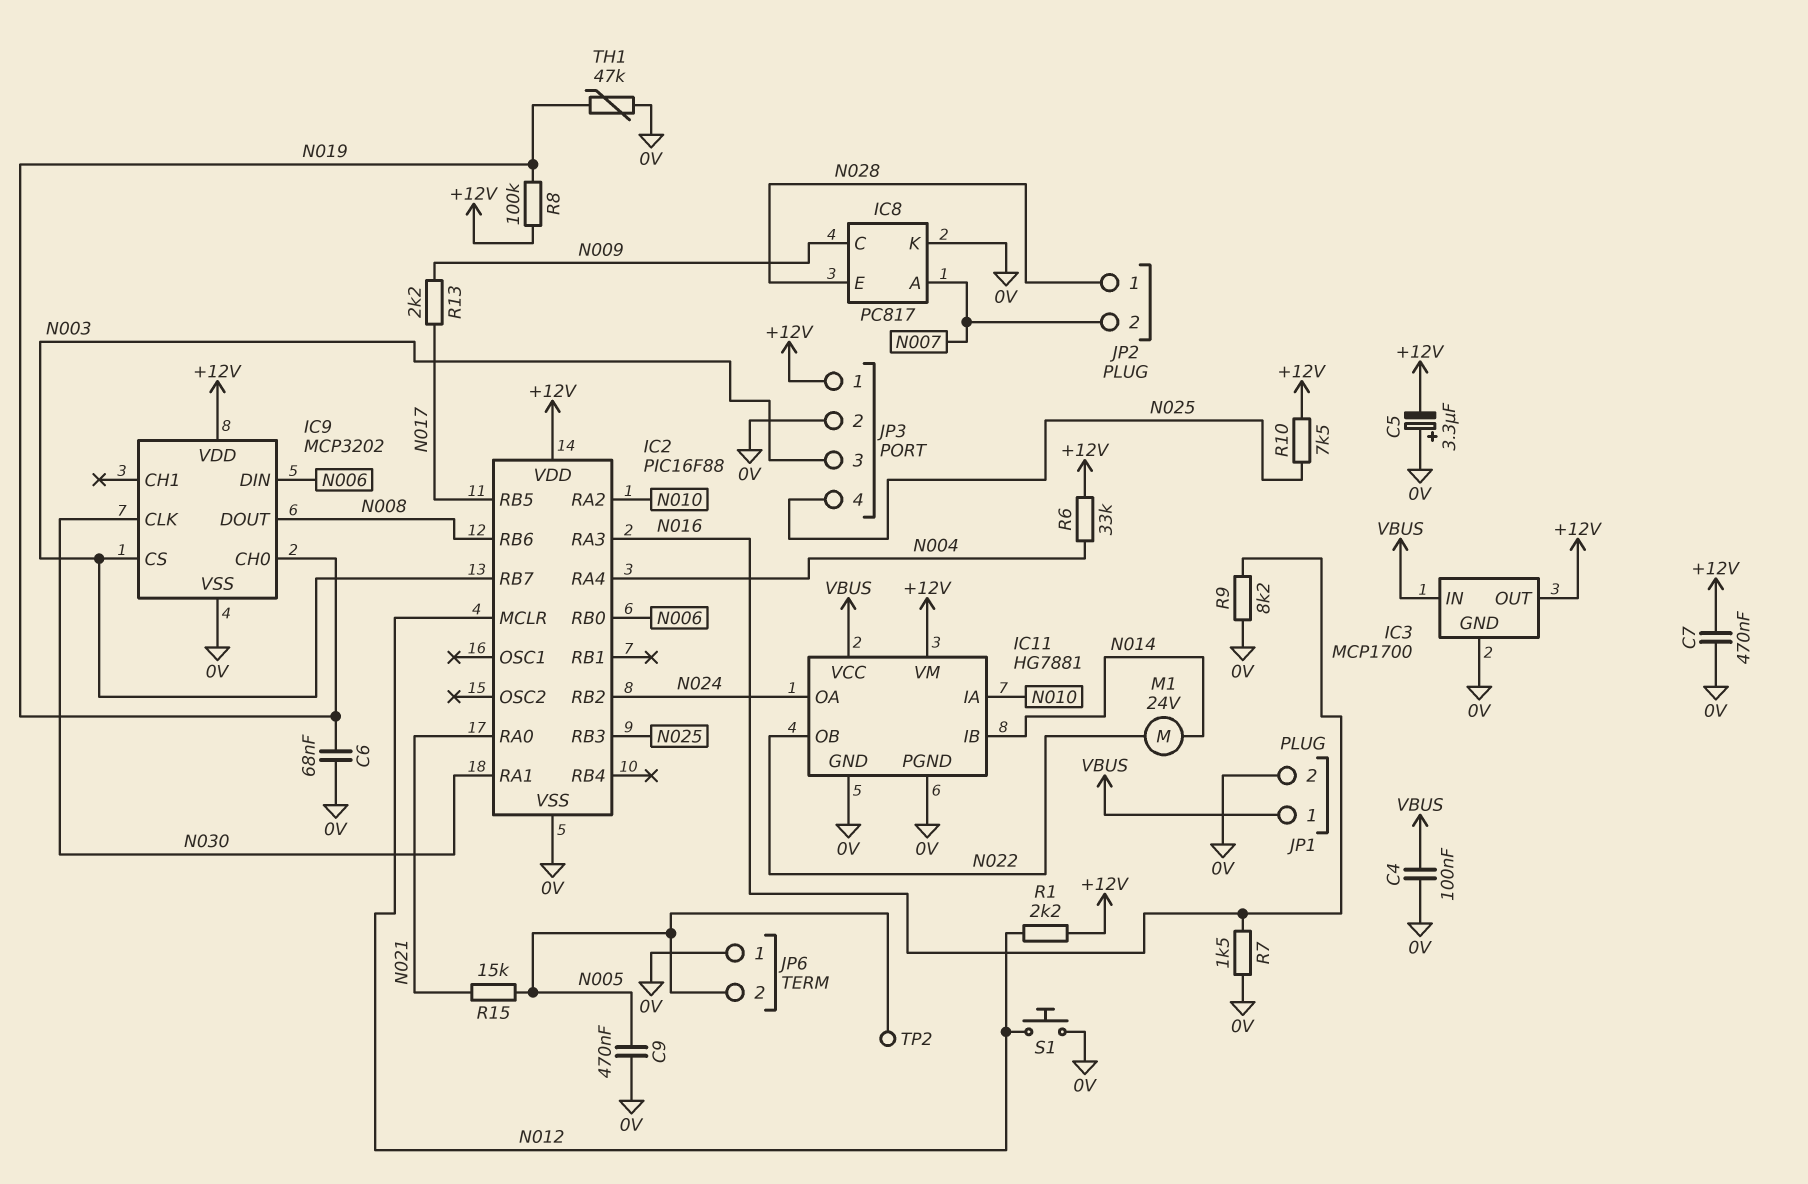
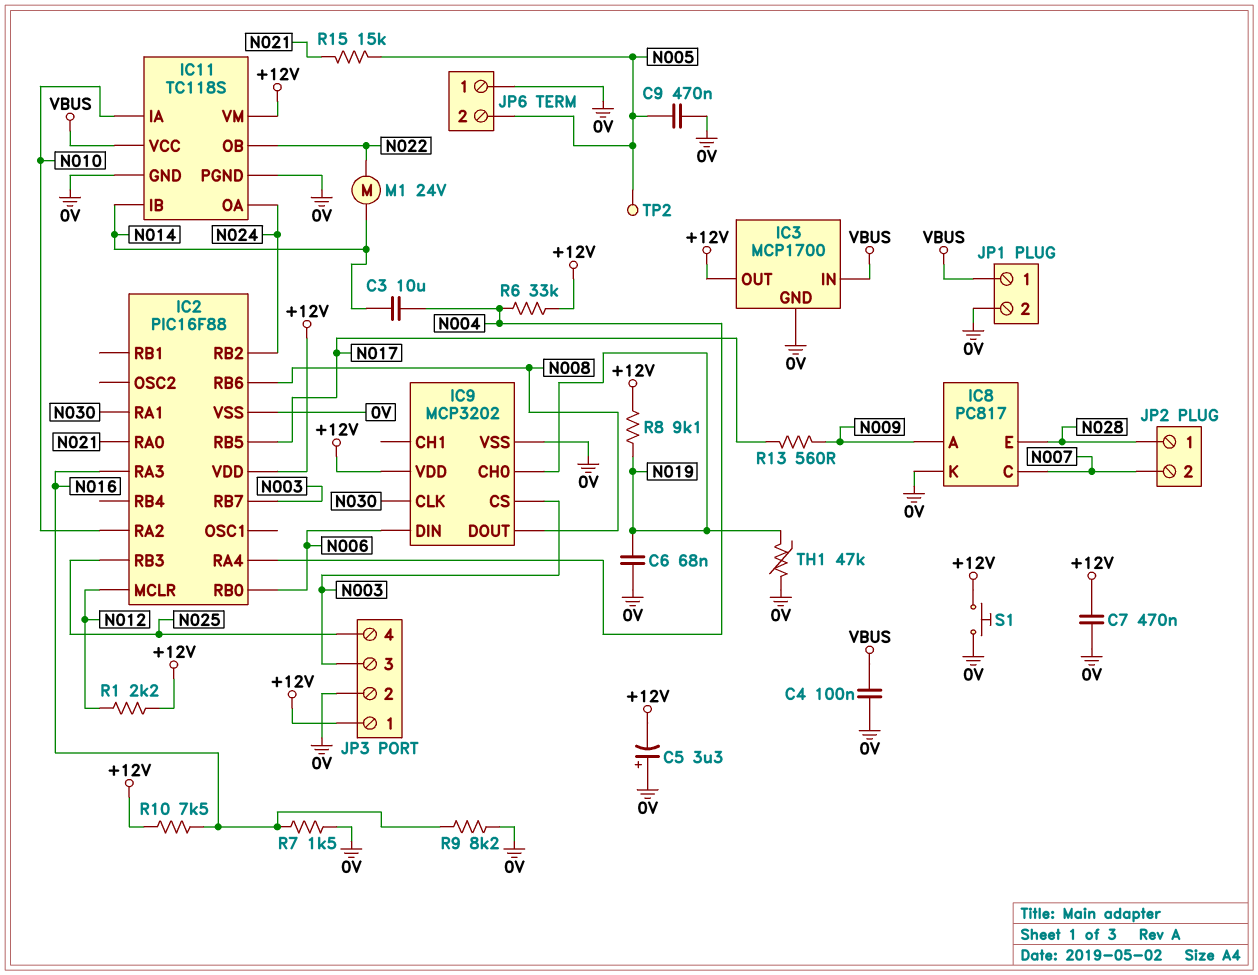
C3: none -> 10uF (N004, N014)
IC8 pin A: N007 -> N009
IC8 pin C: N009 -> N007
IC11: HG7881 -> TC118S
R8: 100k (+12V, N019) -> 9.1k (+12V, N019)
R10: 7.5k (+12V, N025) -> 7.5k (+12V, N016)
R13: 2.2k (N009, N017) -> 560 (N009, N017)
S1: button (0V, N012) -> button (+12V, 0V)

